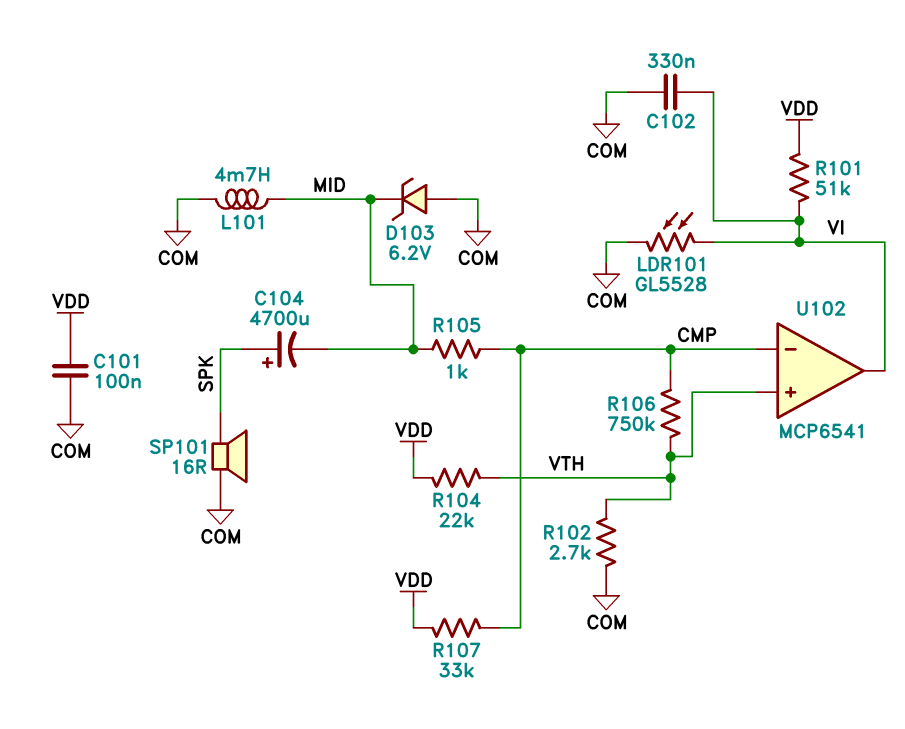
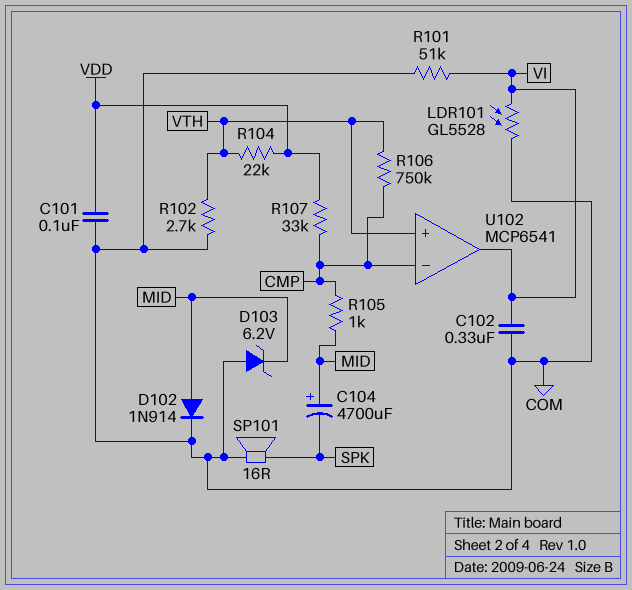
C104: 4700uF (plus SPK, minus MID) -> 4700uF (plus MID, minus SPK)
D102: none -> diode 1N914 (A MID, K COM)
L101: 4.7mH (COM, MID) -> none
R101: 51k (VDD, VI) -> 51k (COM, VI)

